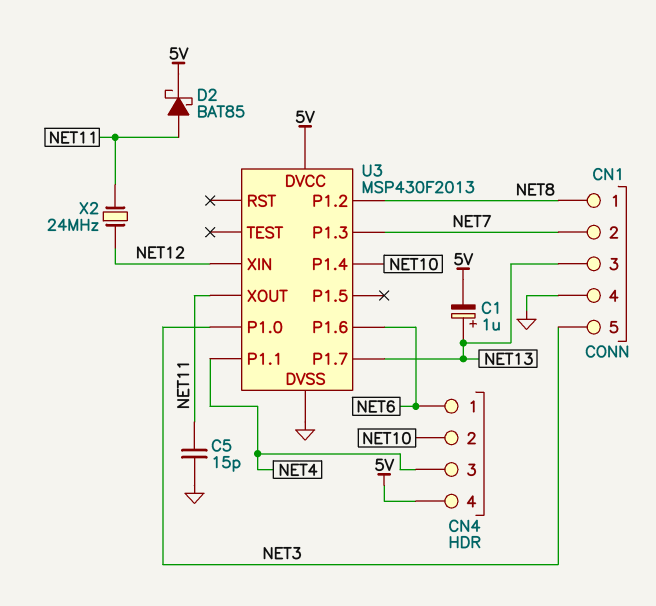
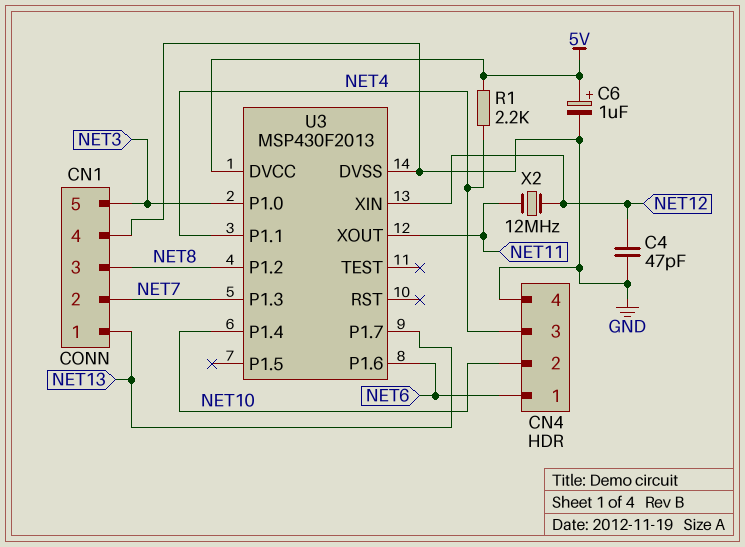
C1: 1uF (plus NET13, minus 5V) -> none
C4: none -> 47pF (GND, NET12)
C5: 15pF (GND, NET11) -> none
C6: none -> 1uF (plus 5V, minus GND)
CN1 pin 1: NET8 -> NET13
CN1 pin 3: NET13 -> NET8
CN4 pin 4: 5V -> GND
D2: schottky BAT85 (A NET11, K 5V) -> none
R1: none -> 2.2k (5V, NET4)
X2: 24MHz (NET11, NET12) -> 12MHz (NET11, NET12)

